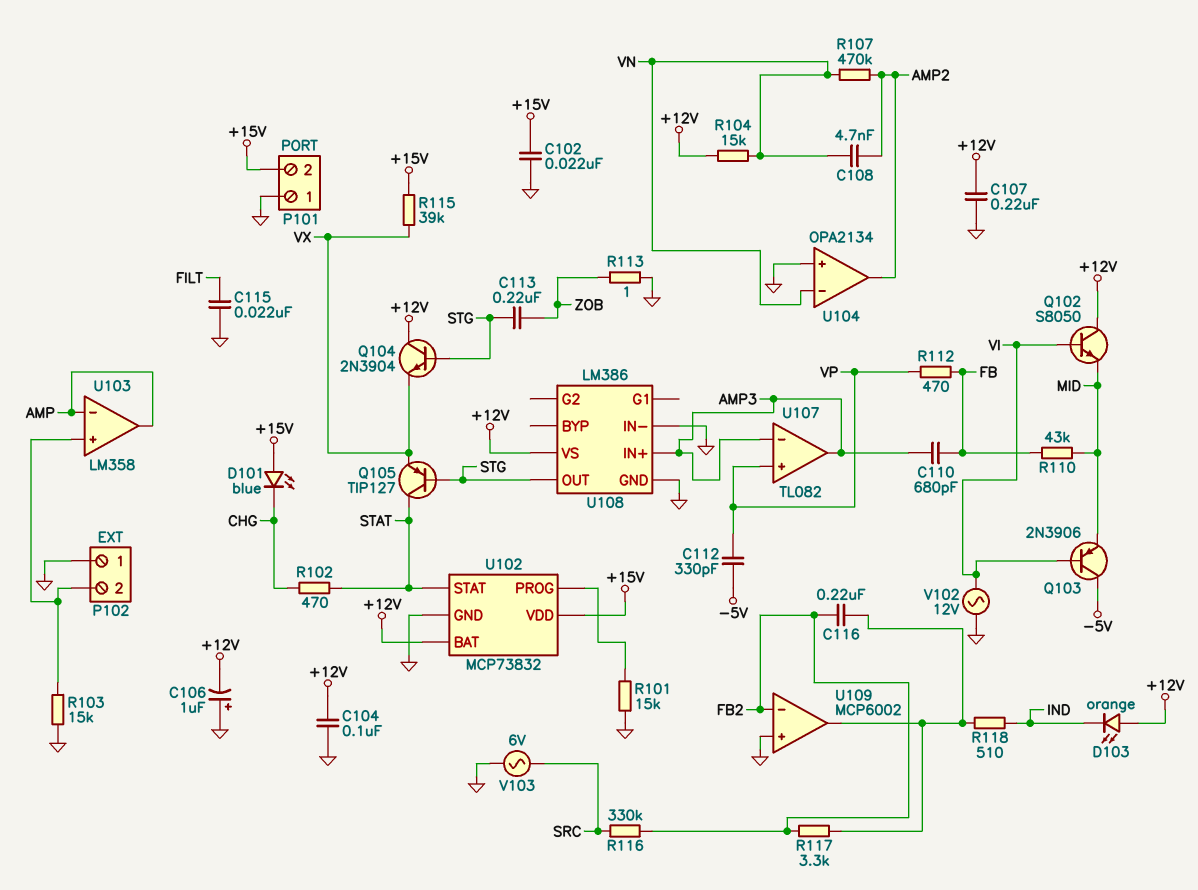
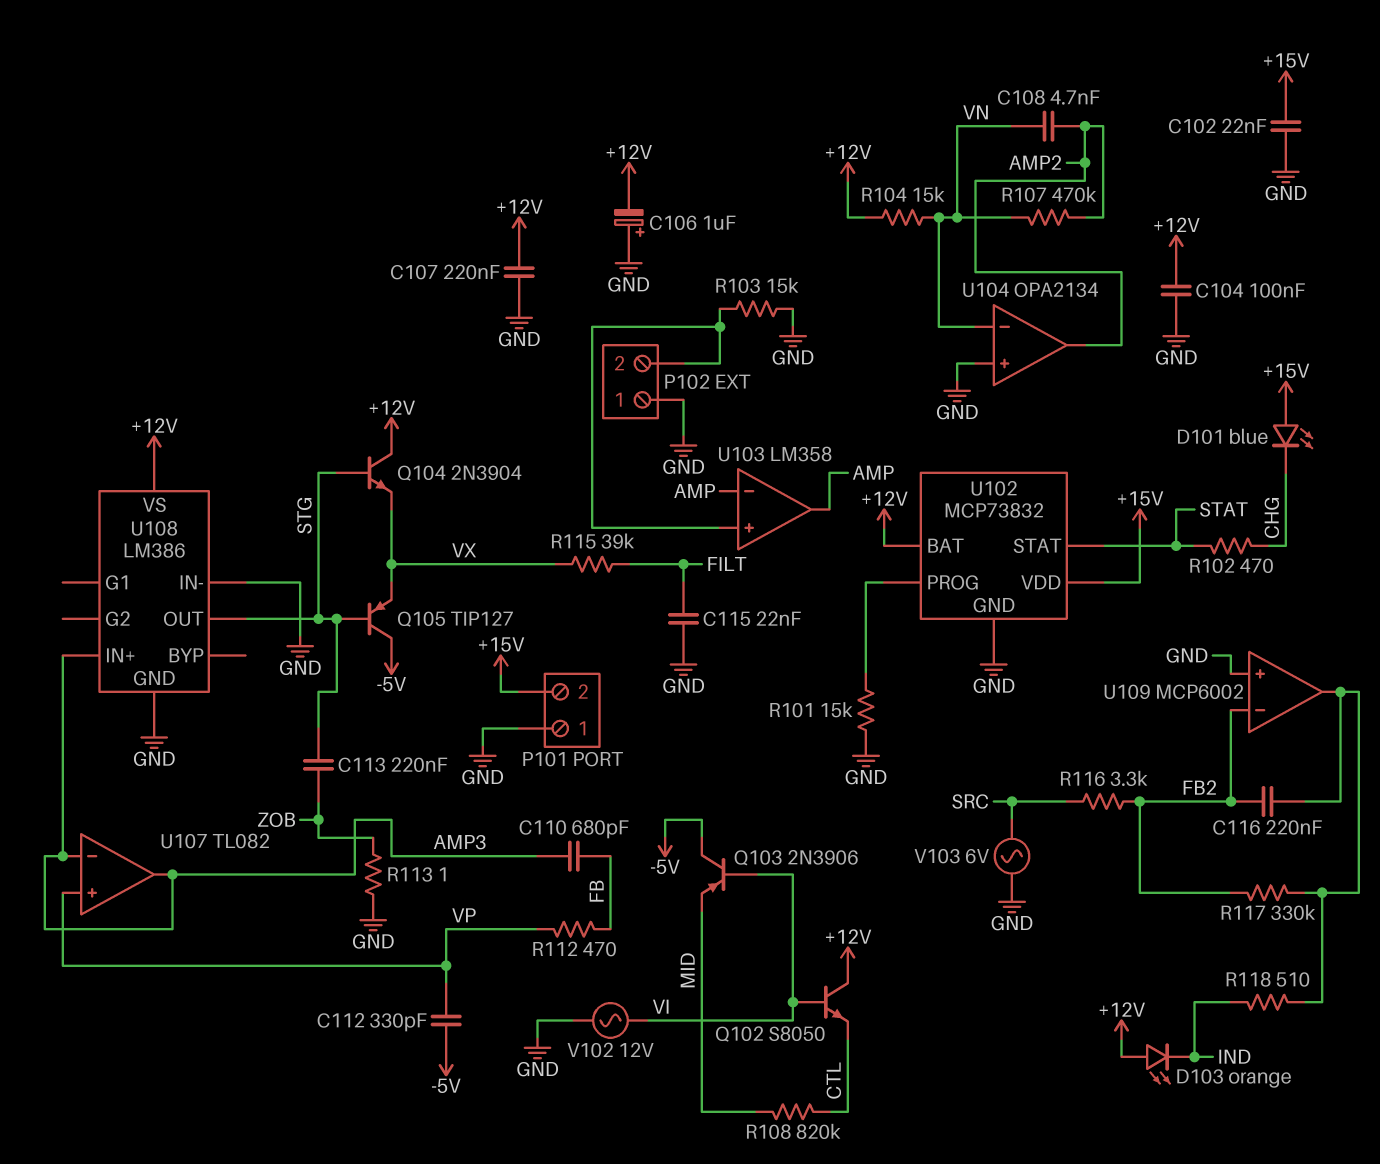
Q102: NPN S8050 (B VI, C +12V, E MID) -> NPN S8050 (B VI, C +12V, E CTL)
Q105: PNP TIP127 (B STG, C STAT, E VX) -> PNP TIP127 (B STG, C -5V, E VX)
R108: none -> 820k (CTL, MID)
R110: 43k (FB, MID) -> none
R115: 39k (+15V, VX) -> 39k (FILT, VX)
R116: 330k (FB2, SRC) -> 3.3k (FB2, SRC)
R117: 3.3k (FB2, U109/out) -> 330k (FB2, U109/out)

